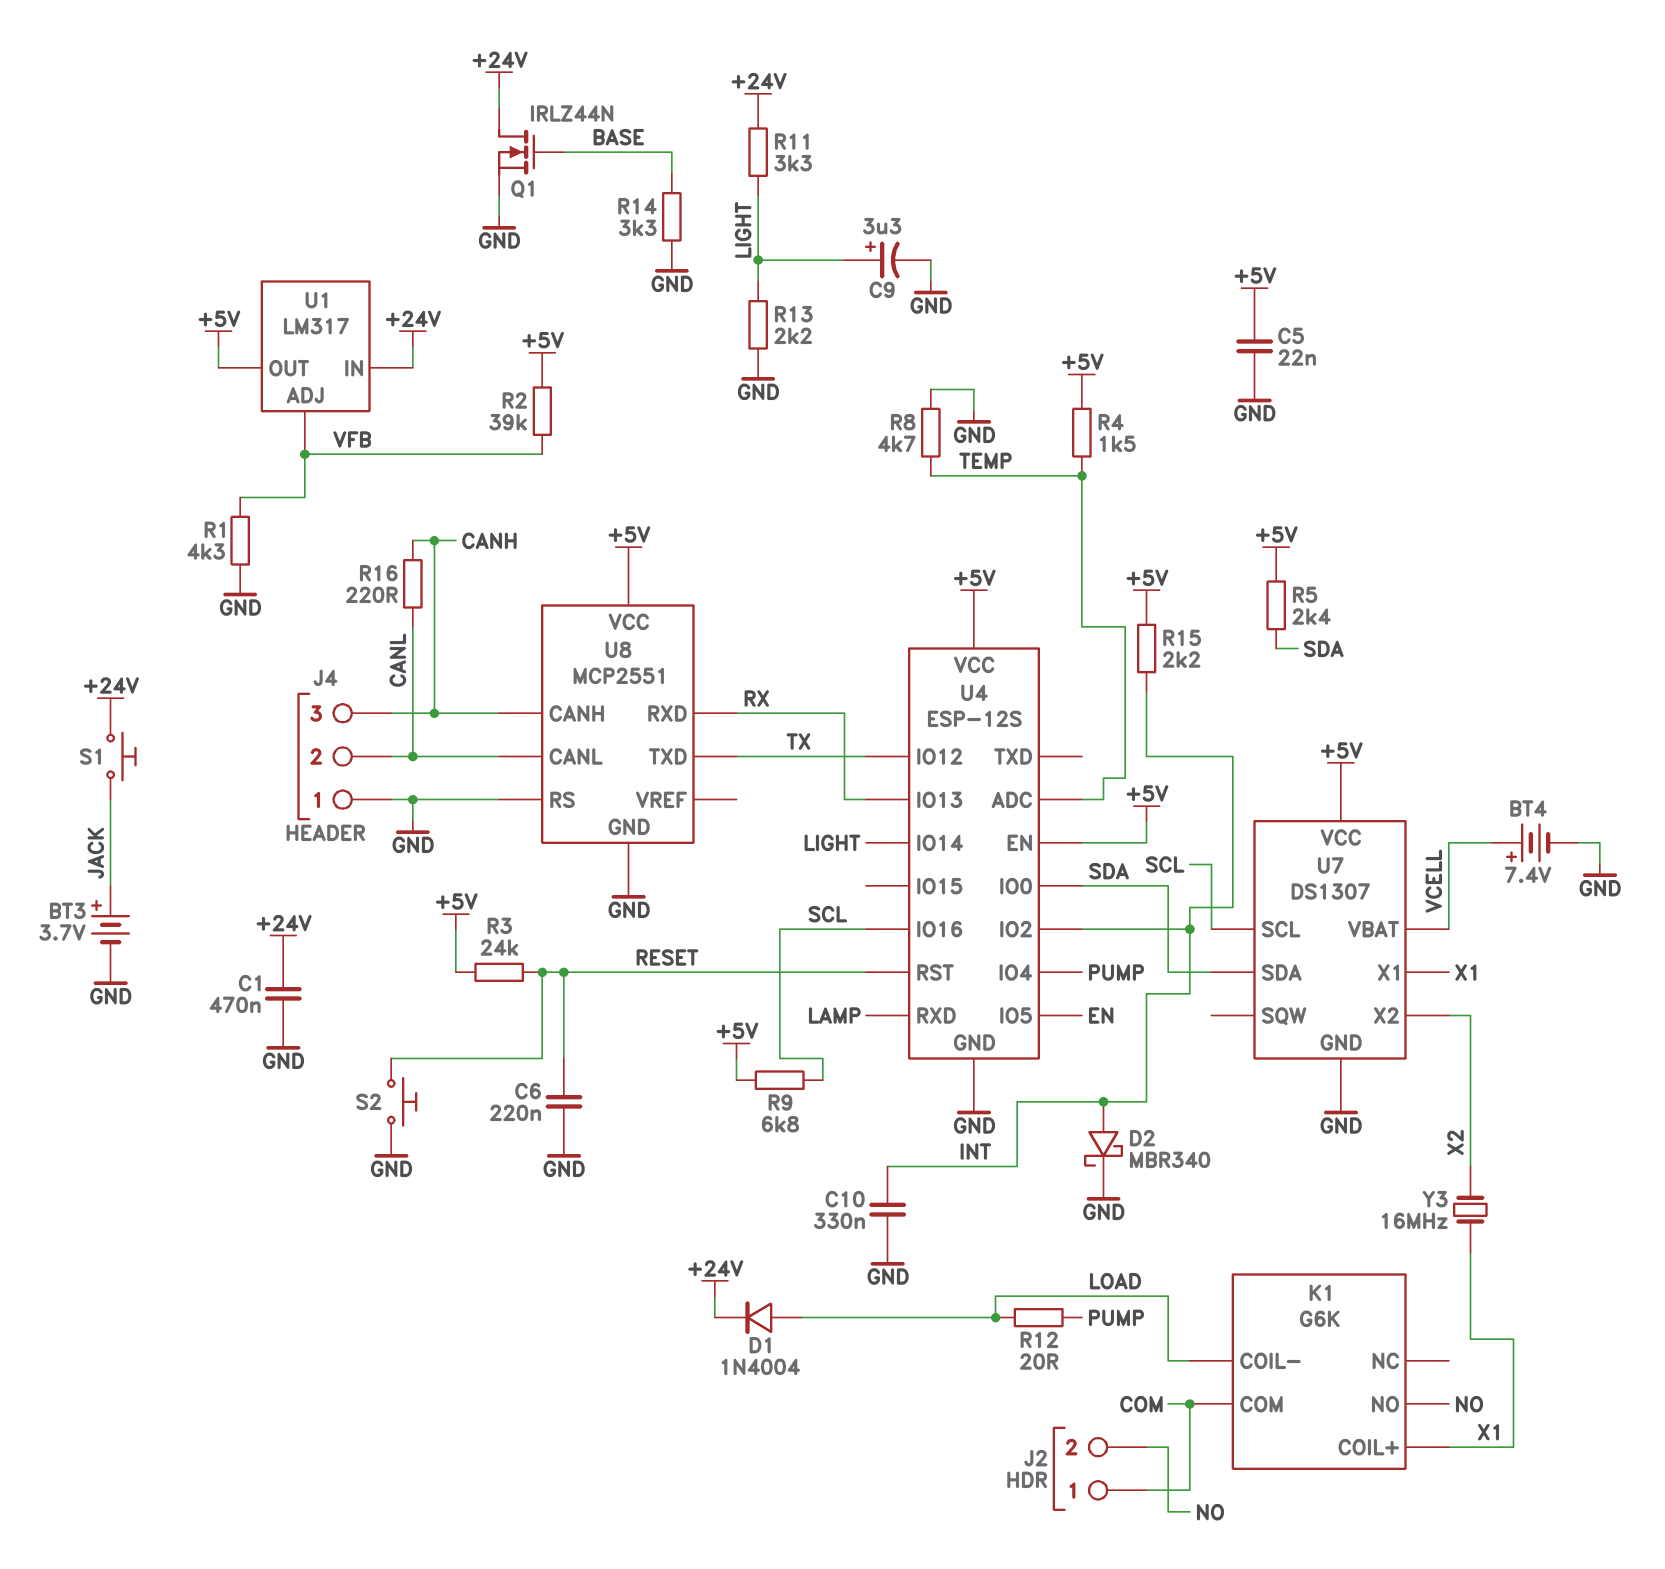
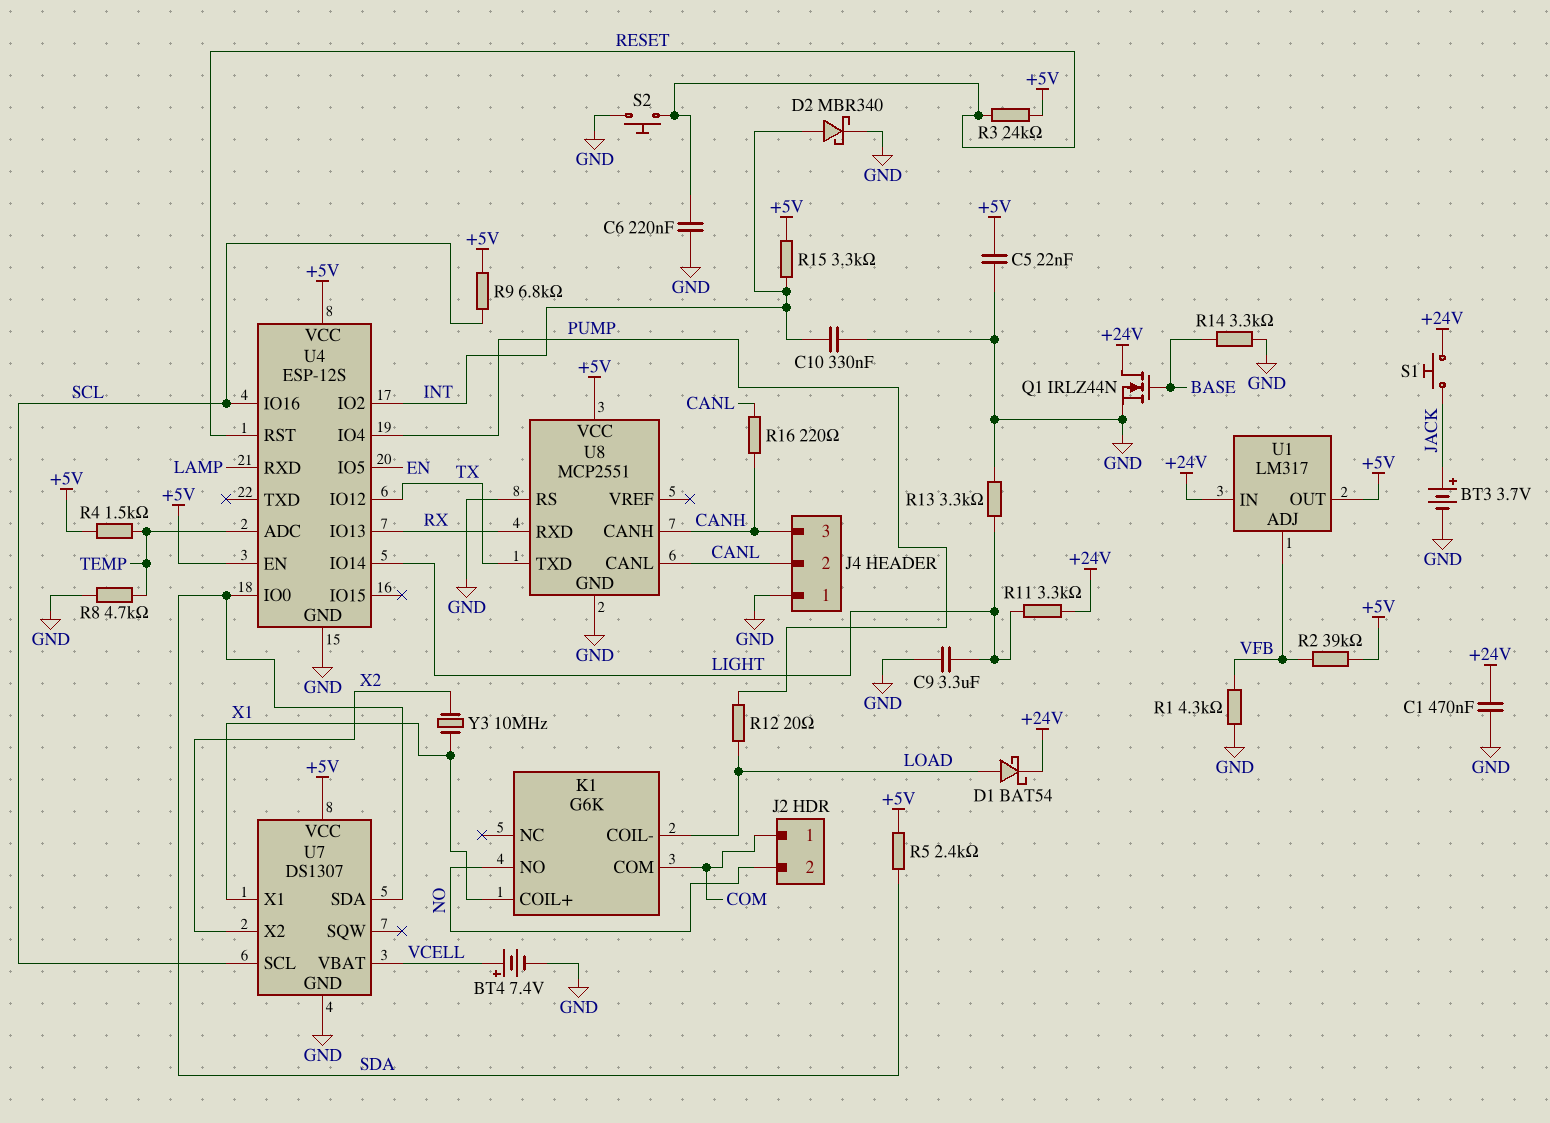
C9: 3.3uF (plus LIGHT, minus GND) -> 3.3uF (GND, LIGHT)
D1: diode 1N4004 (A LOAD, K +24V) -> schottky BAT54 (A LOAD, K +24V)
R13: 2.2k (GND, LIGHT) -> 3.3k (GND, LIGHT)
R15: 2.2k (+5V, INT) -> 3.3k (+5V, INT)
Y3: 16MHz (X1, X2) -> 10MHz (X1, X2)

